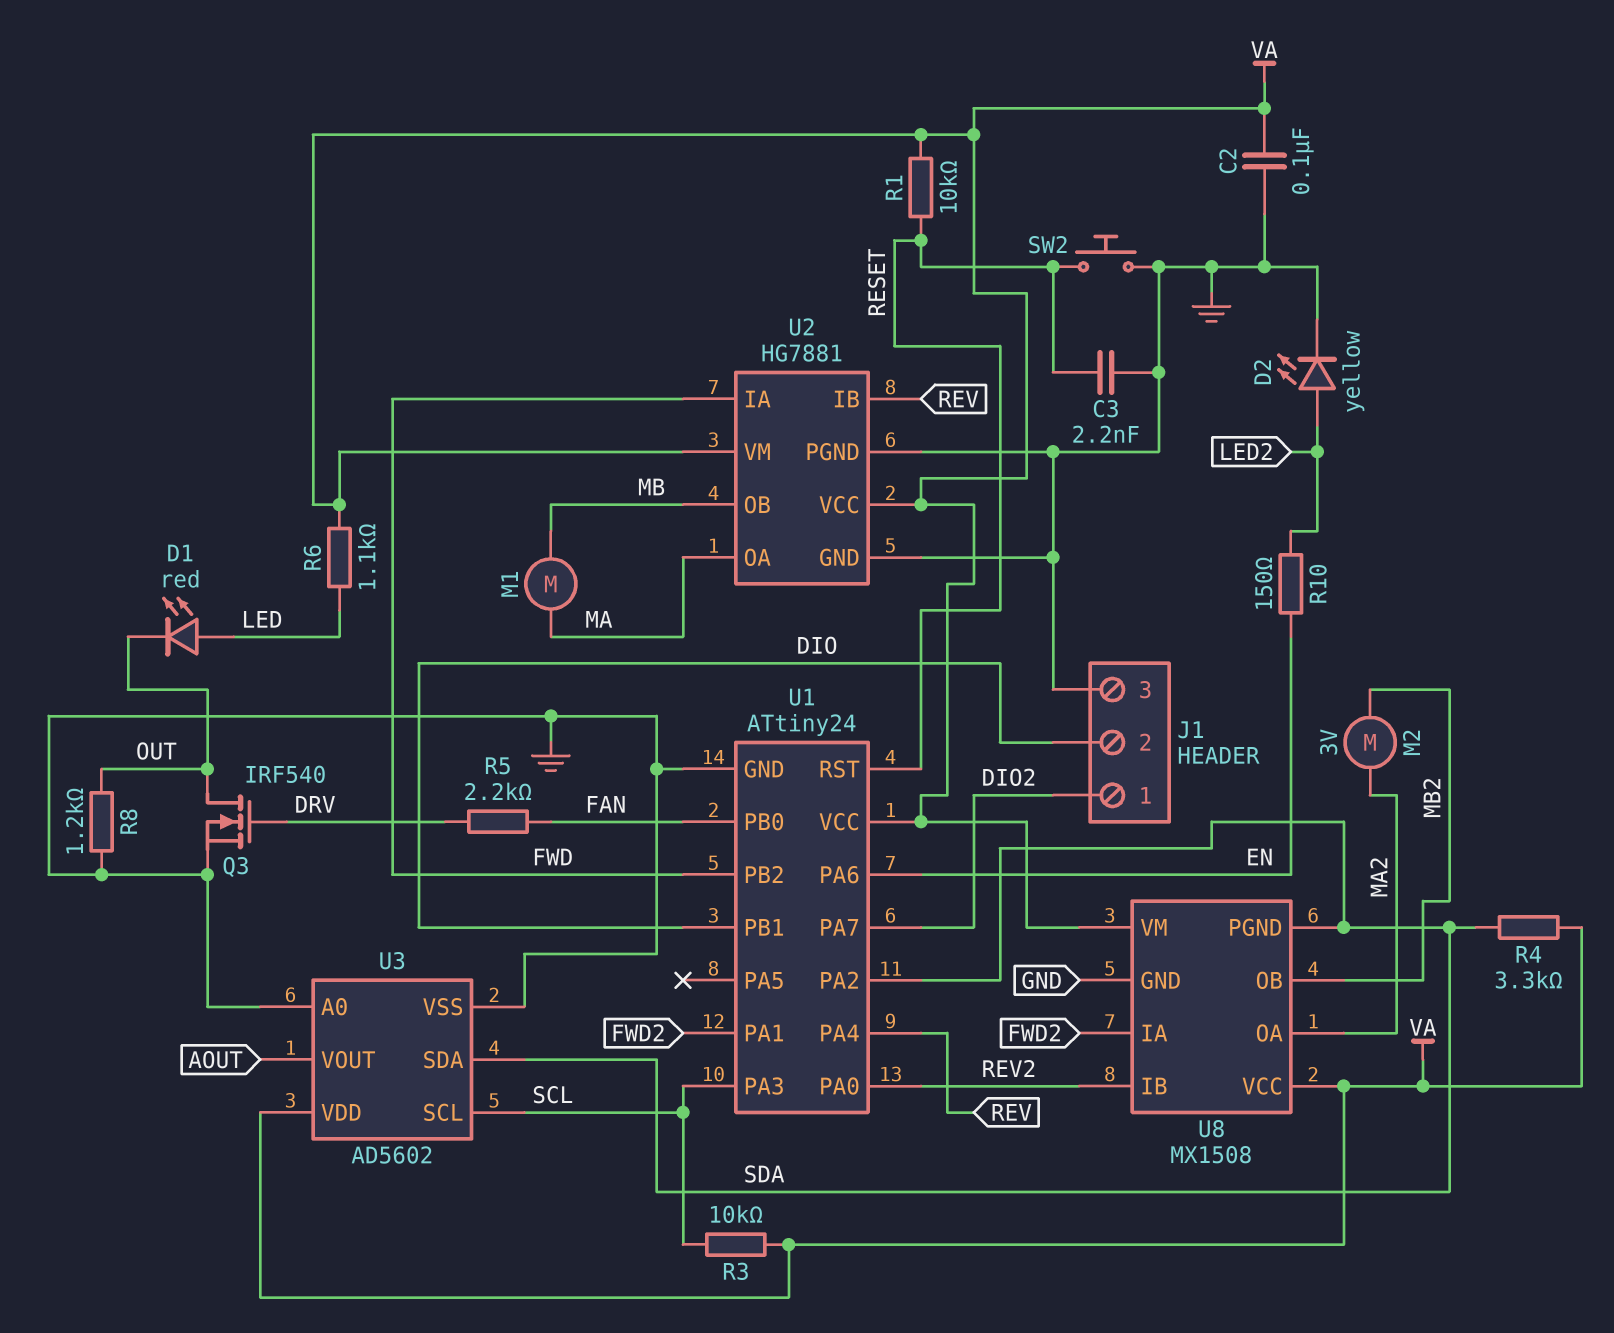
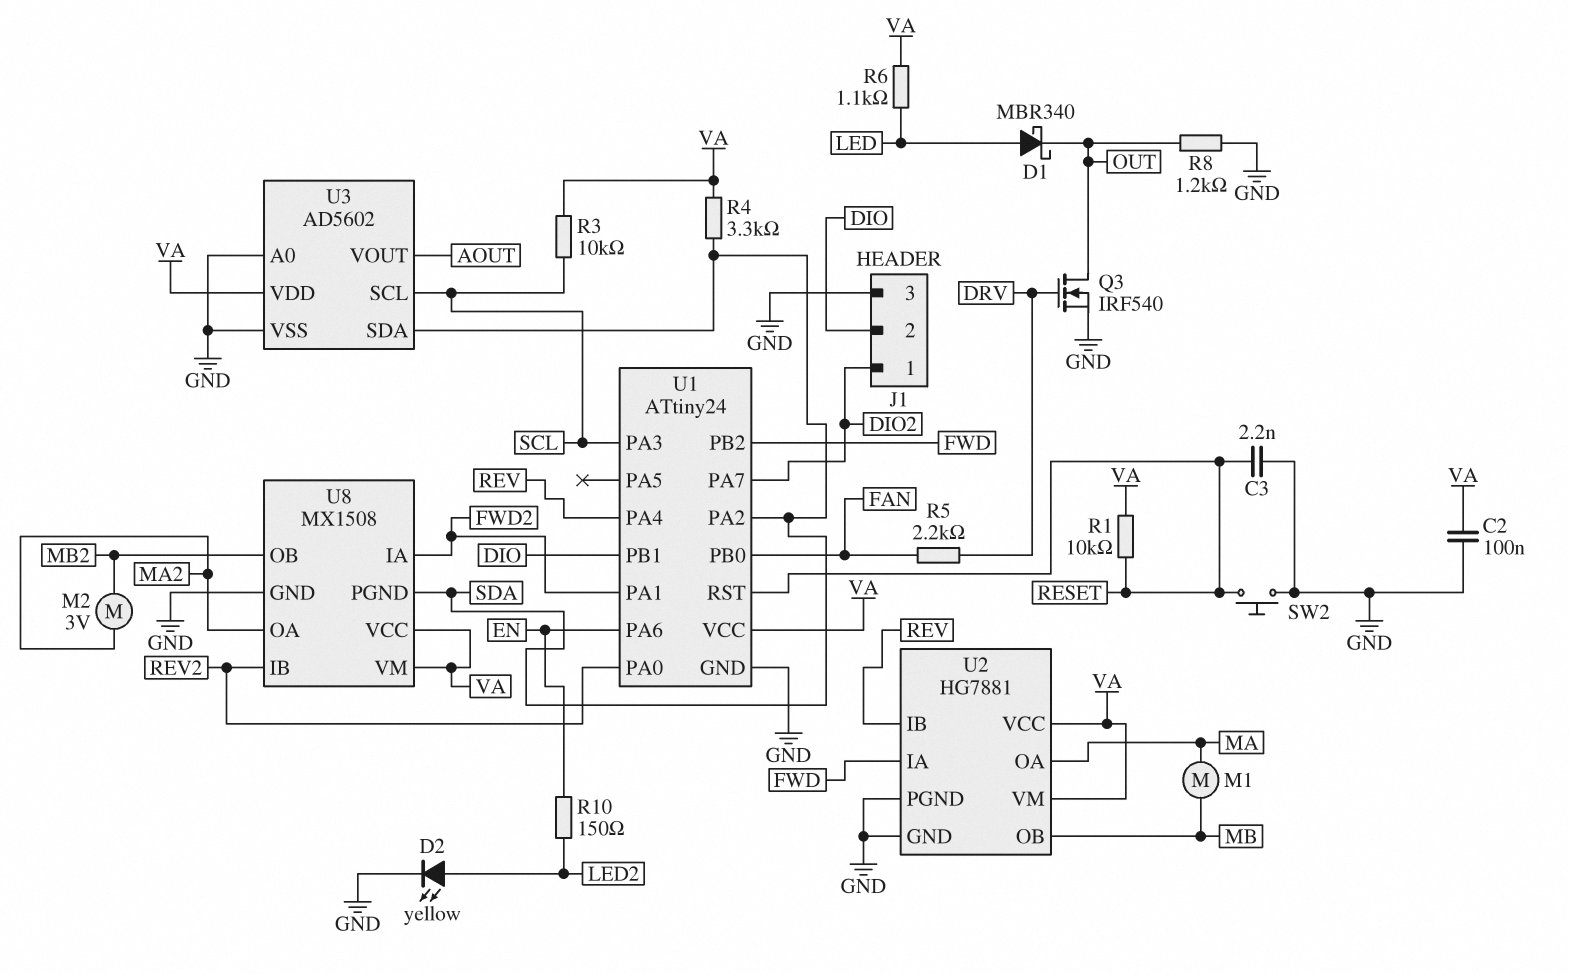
D1: LED red (A LED, K OUT) -> schottky MBR340 (A LED, K OUT)

